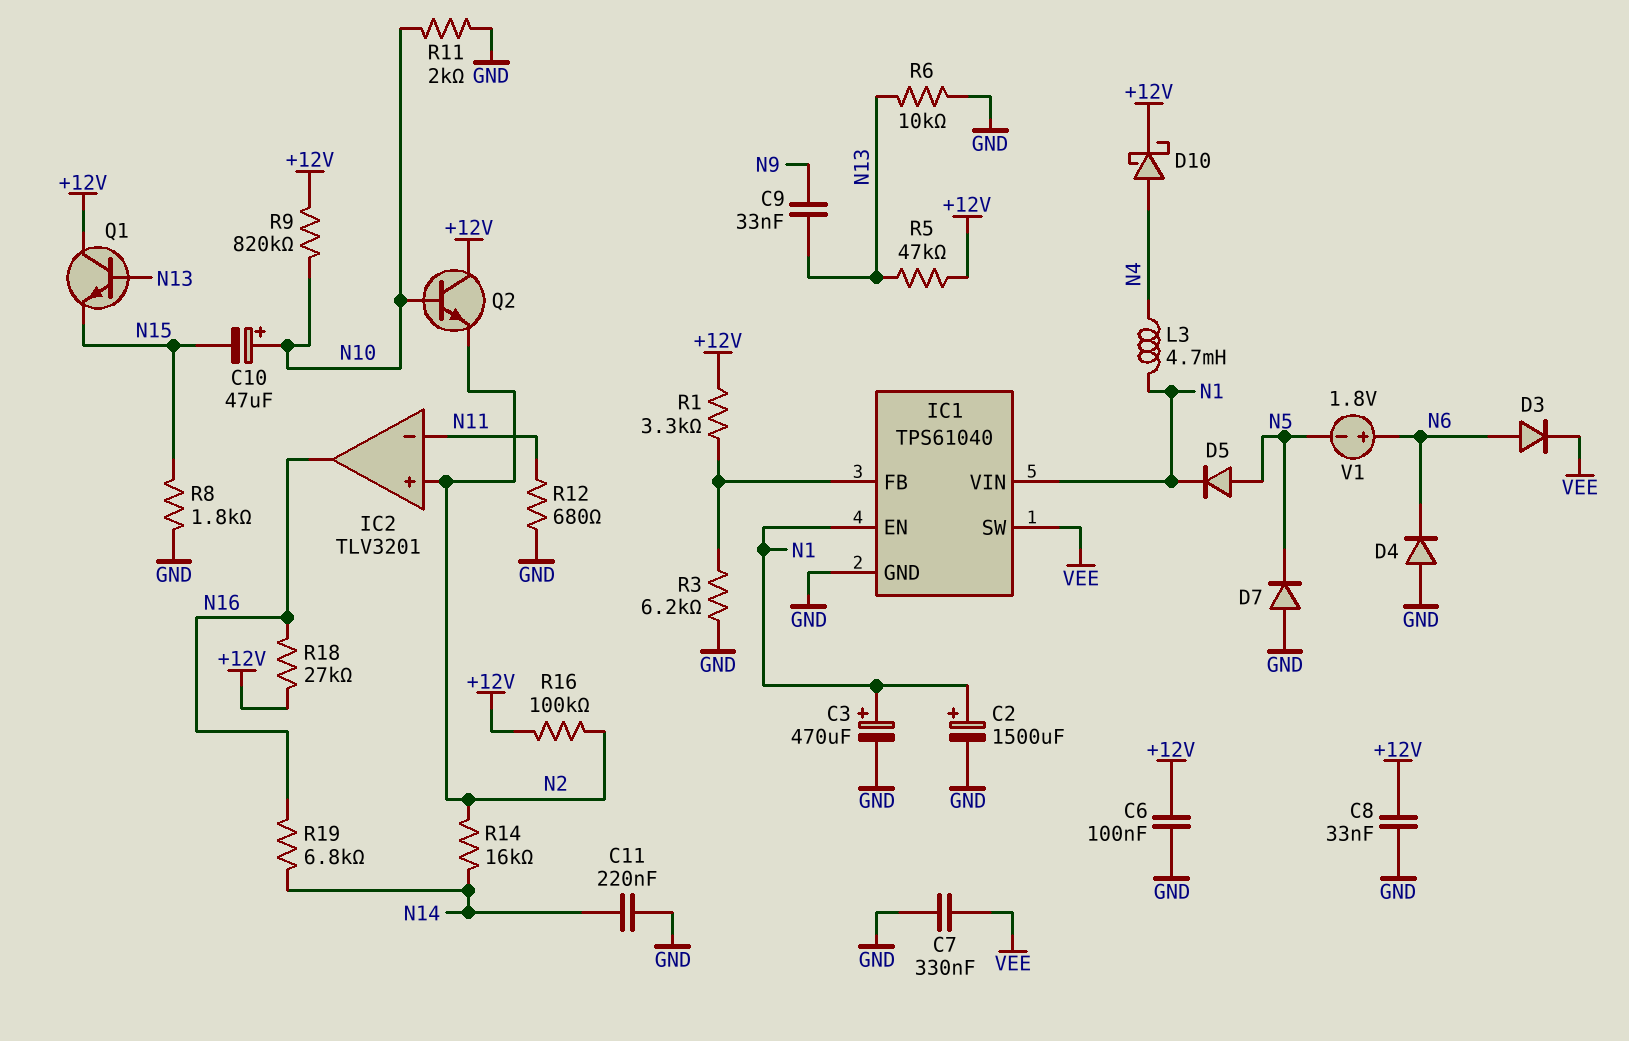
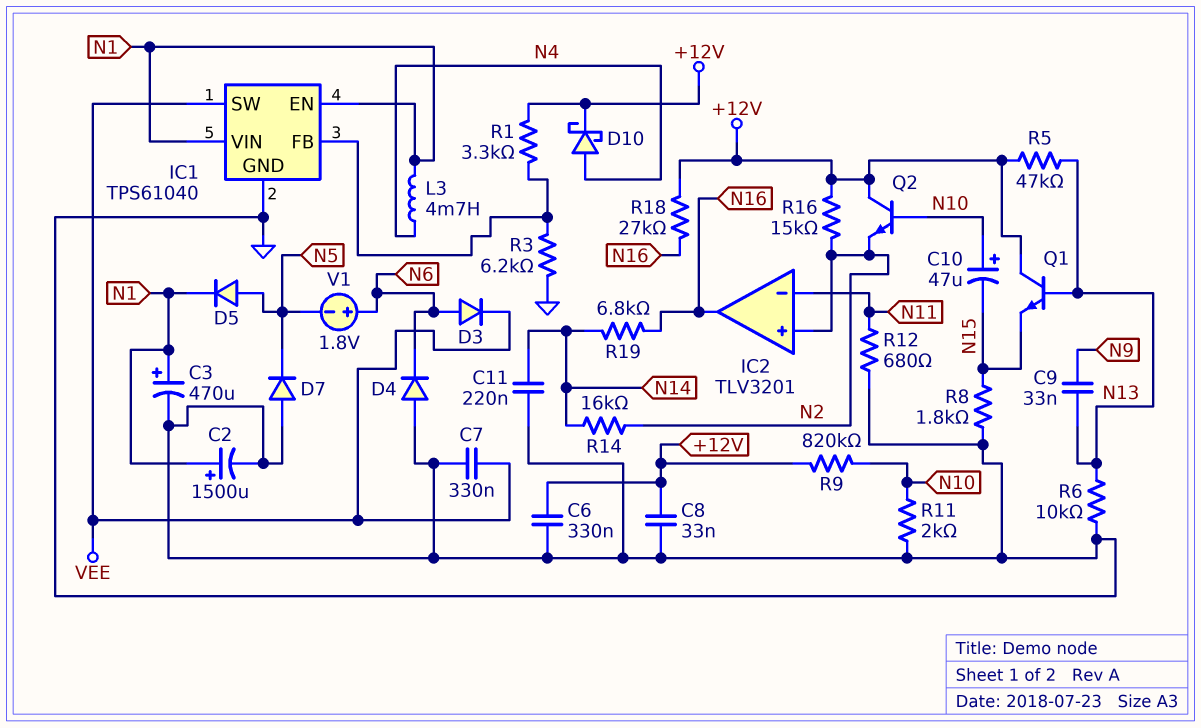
C6: 100nF (+12V, GND) -> 330nF (+12V, GND)
R16: 100k (+12V, N2) -> 15k (+12V, N2)

